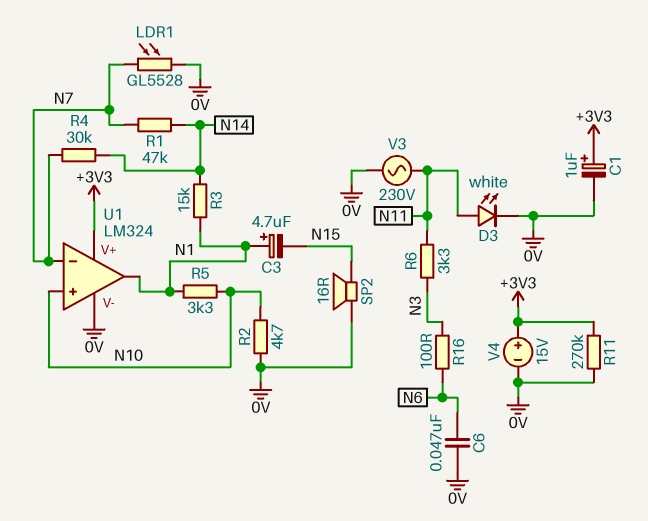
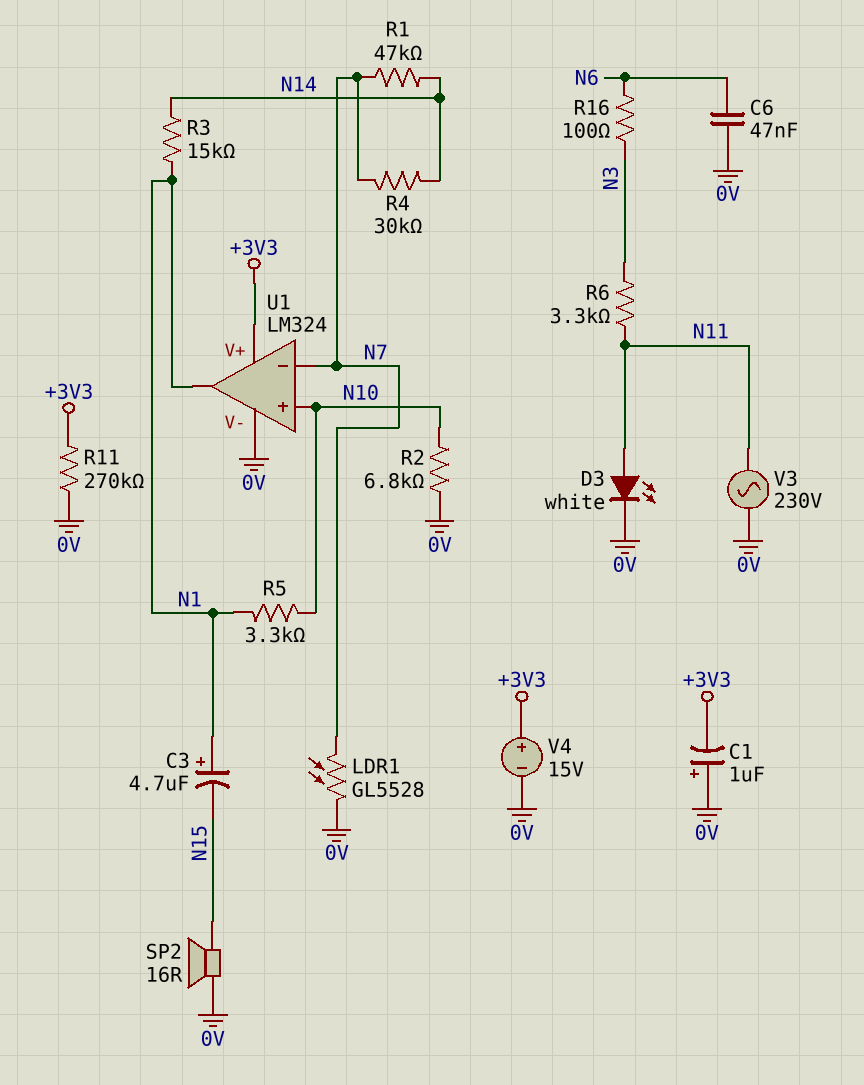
C1: 1uF (plus +3V3, minus 0V) -> 1uF (plus 0V, minus +3V3)
R2: 4.7k (0V, N10) -> 6.8k (0V, N10)

